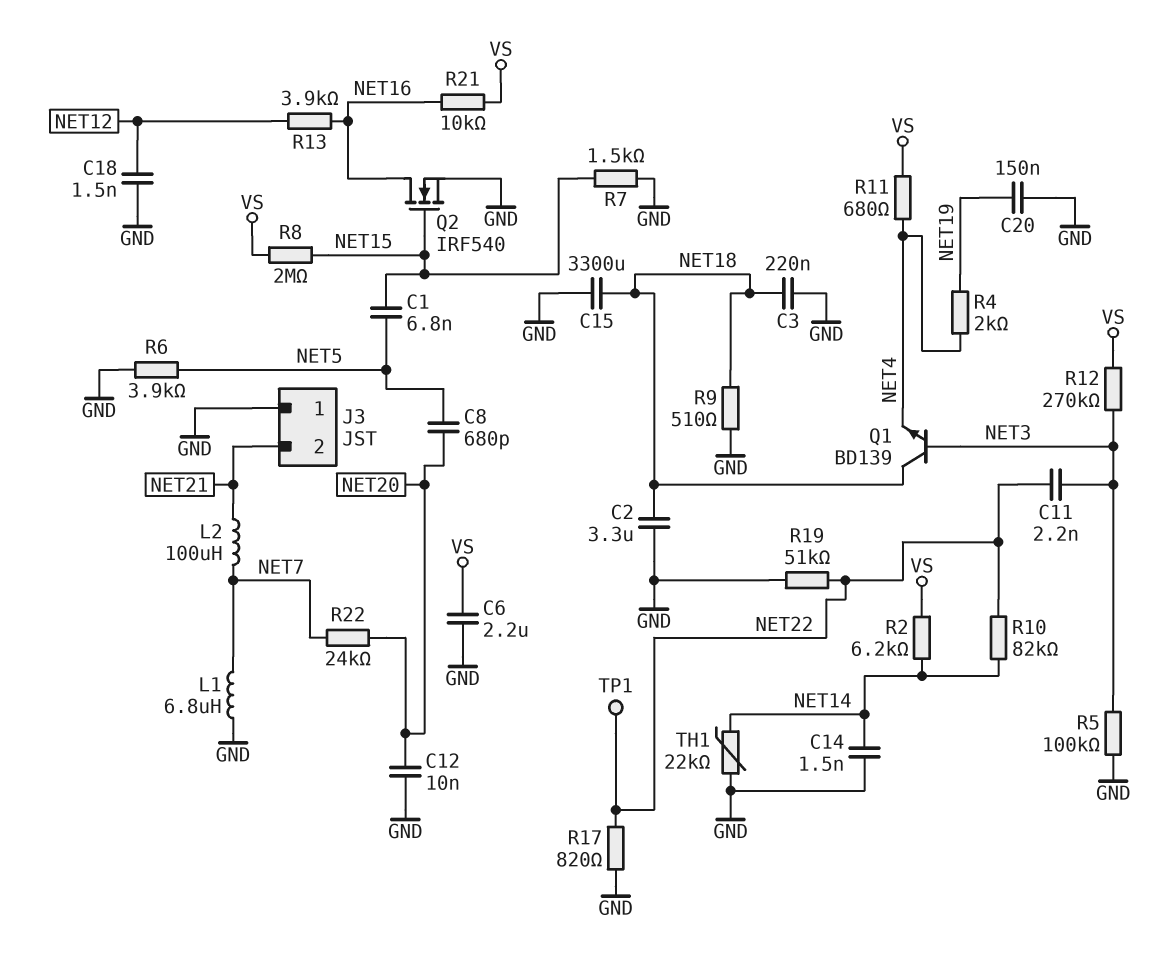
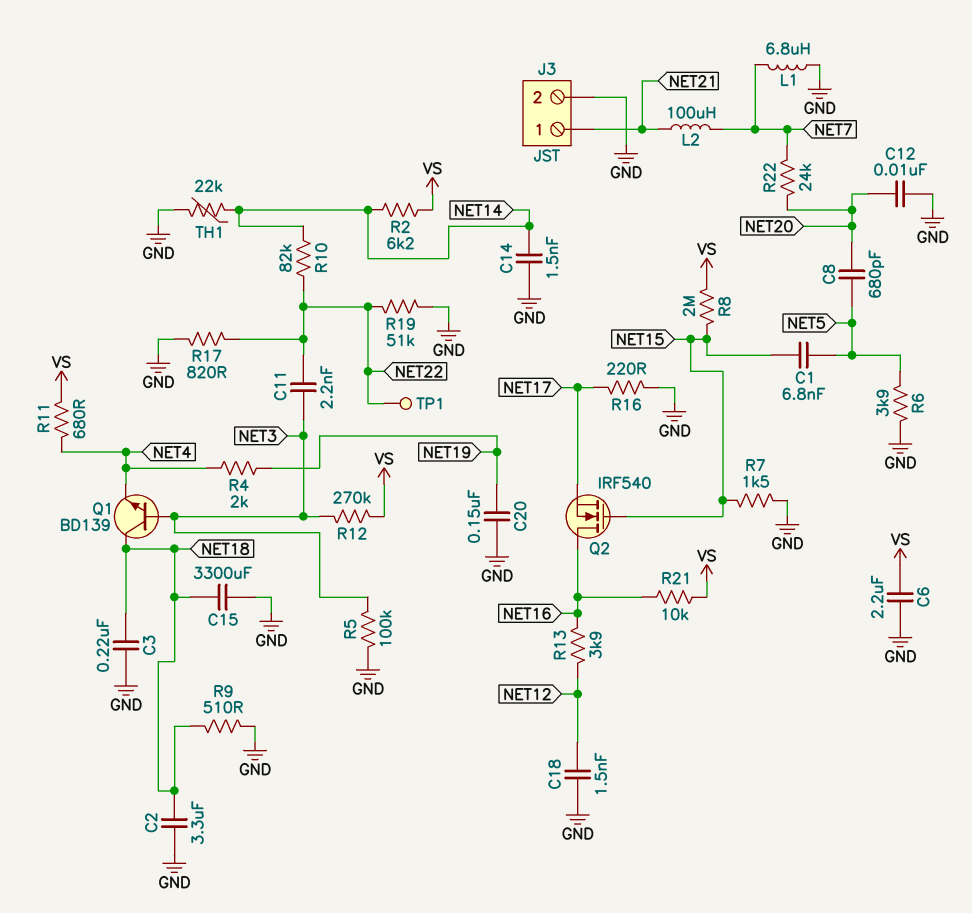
J3 pin 1: GND -> NET21
J3 pin 2: NET21 -> GND
Q2: NMOS IRF540 (G NET15, D NET16, S GND) -> NMOS IRF540 (G NET15, D NET16, S NET17)
R16: none -> 220 (GND, NET17)

